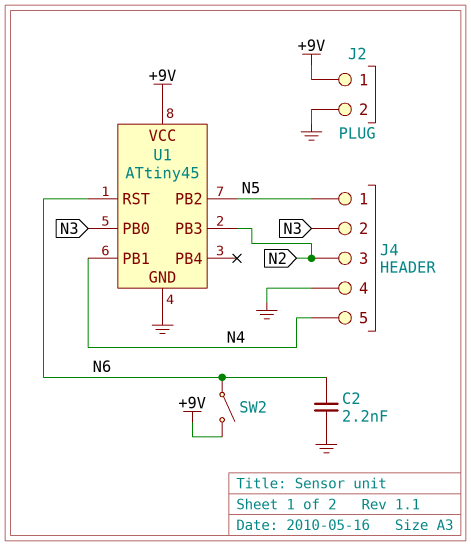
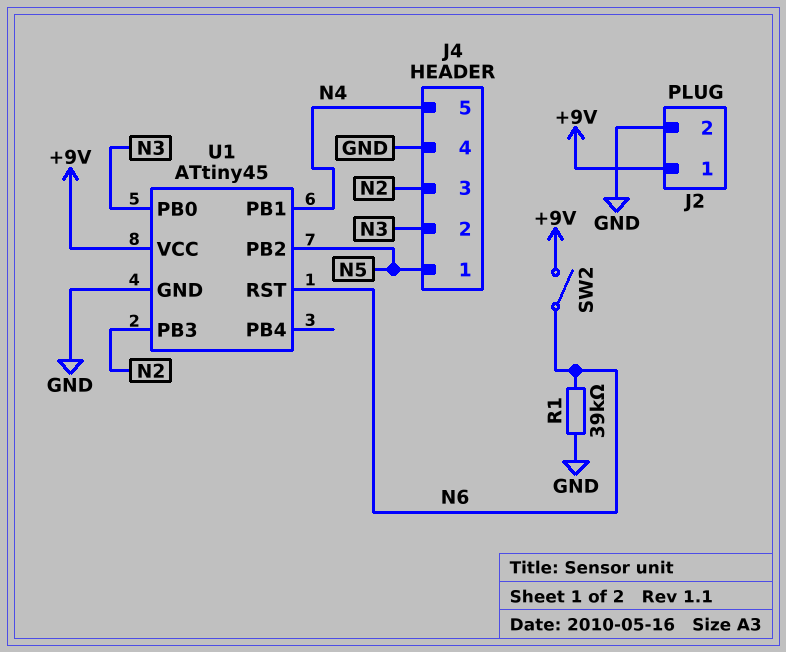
C2: 2.2nF (GND, N6) -> none
R1: none -> 39k (GND, N6)

